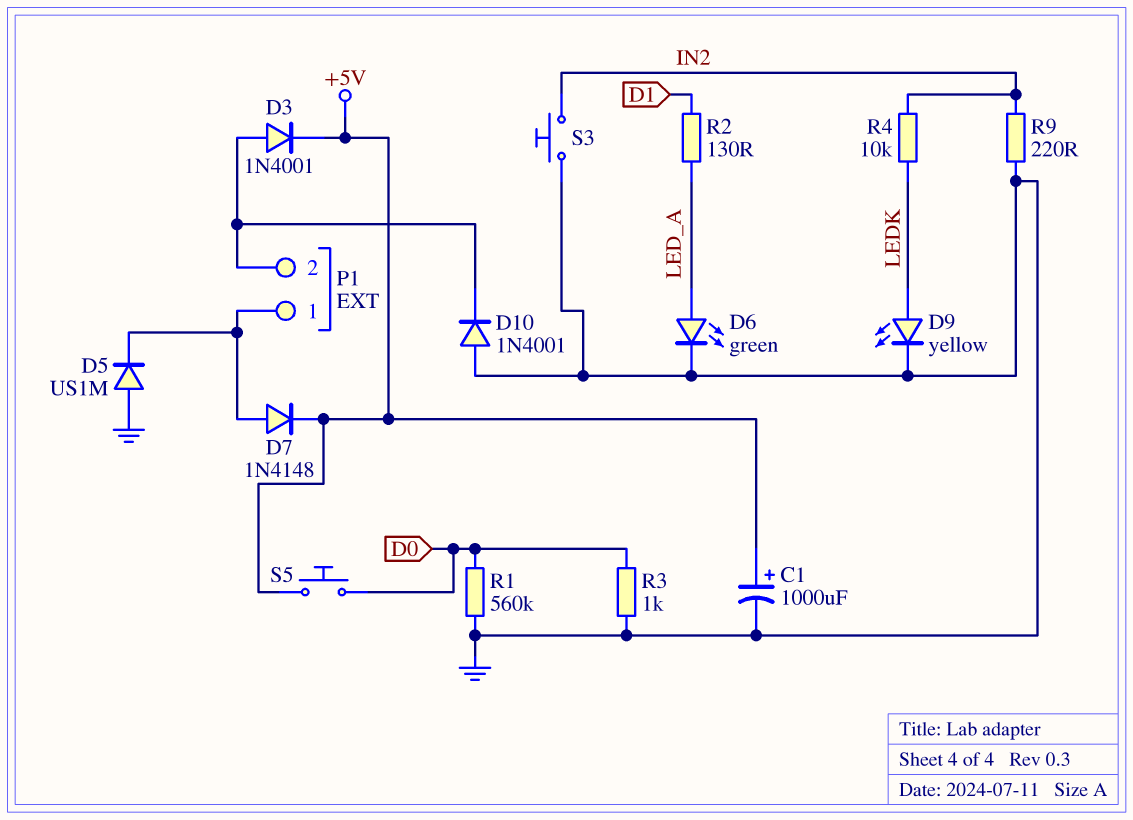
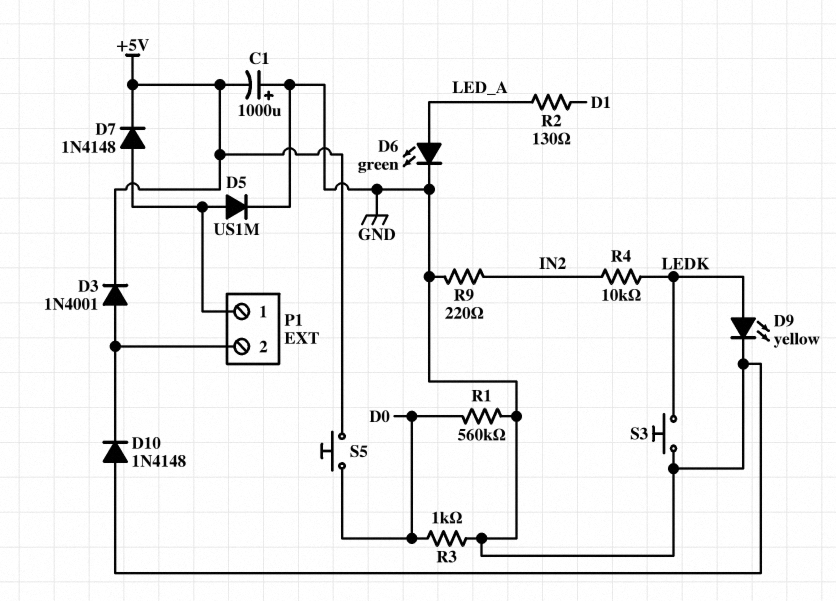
C1: 1000uF (plus +5V, minus GND) -> 1000uF (plus GND, minus +5V)
D5: diode US1M (A GND, K P1/1) -> diode US1M (A P1/1, K GND)
D10: diode 1N4001 (A GND, K P1/2) -> diode 1N4148 (A GND, K P1/2)
S3: button (GND, IN2) -> button (GND, LEDK)

